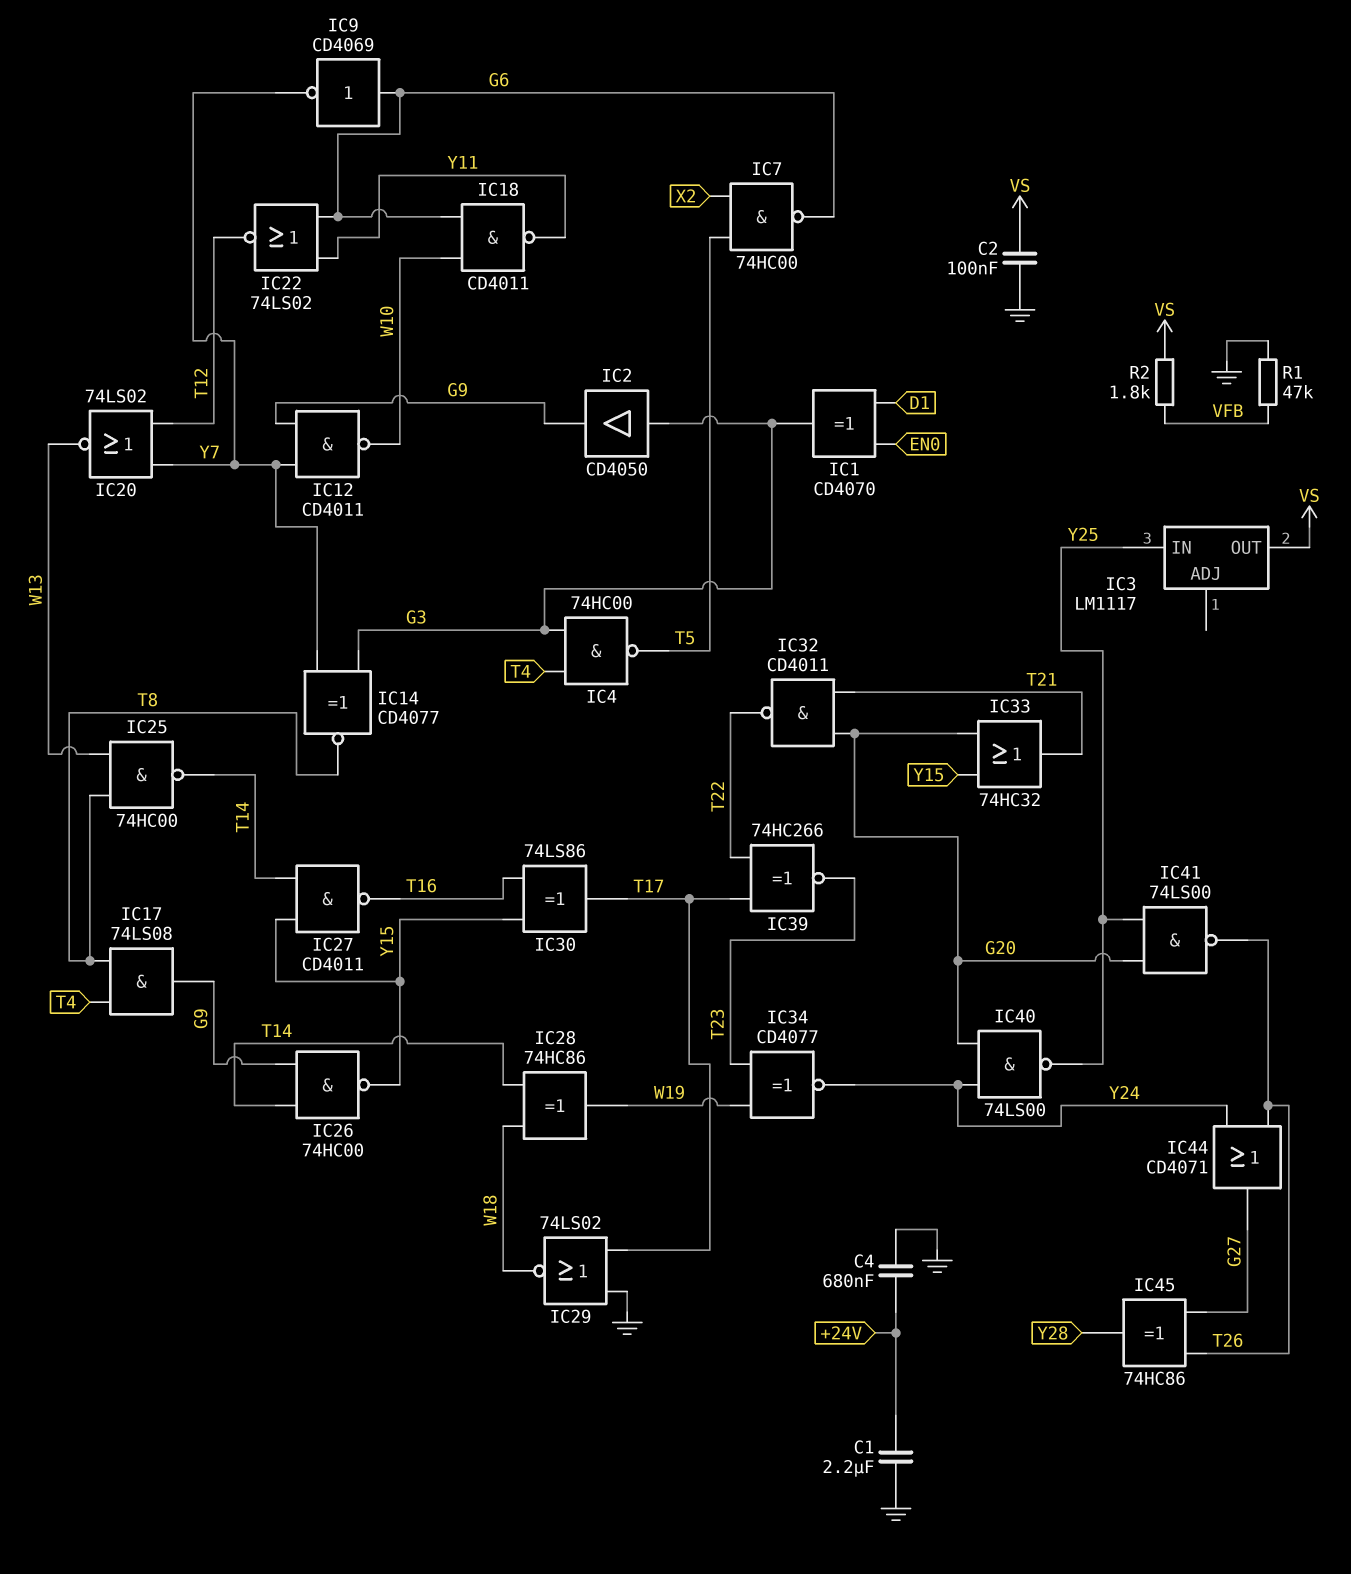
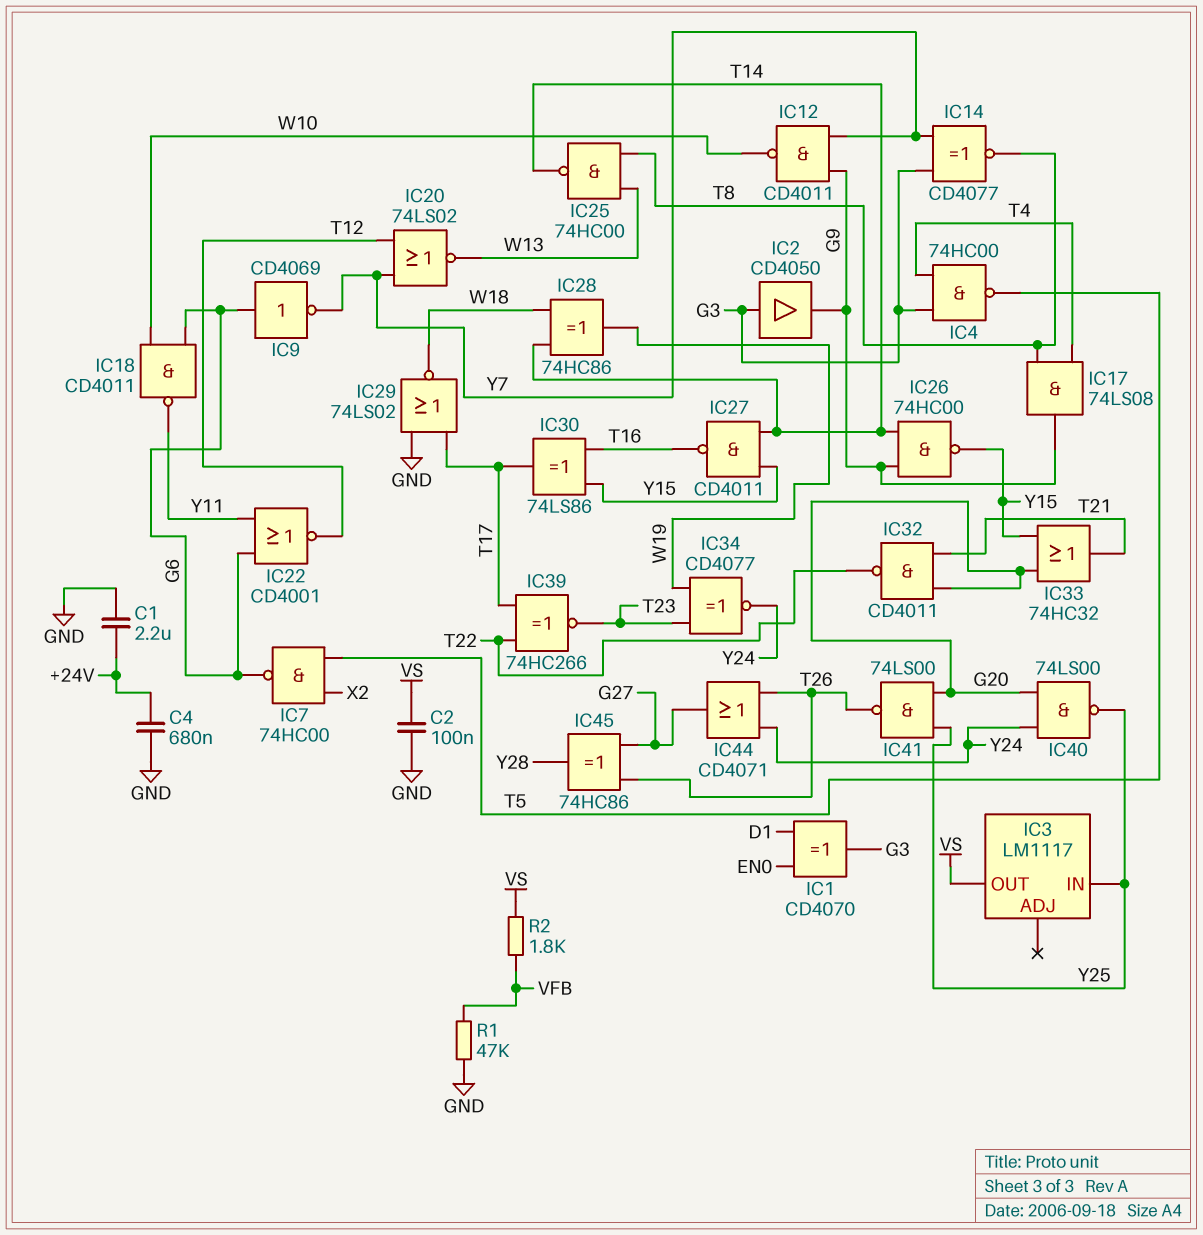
IC22: NOR 74LS02 (in G6, in Y11, out T12) -> NOR CD4001 (in G6, in Y11, out T12)

